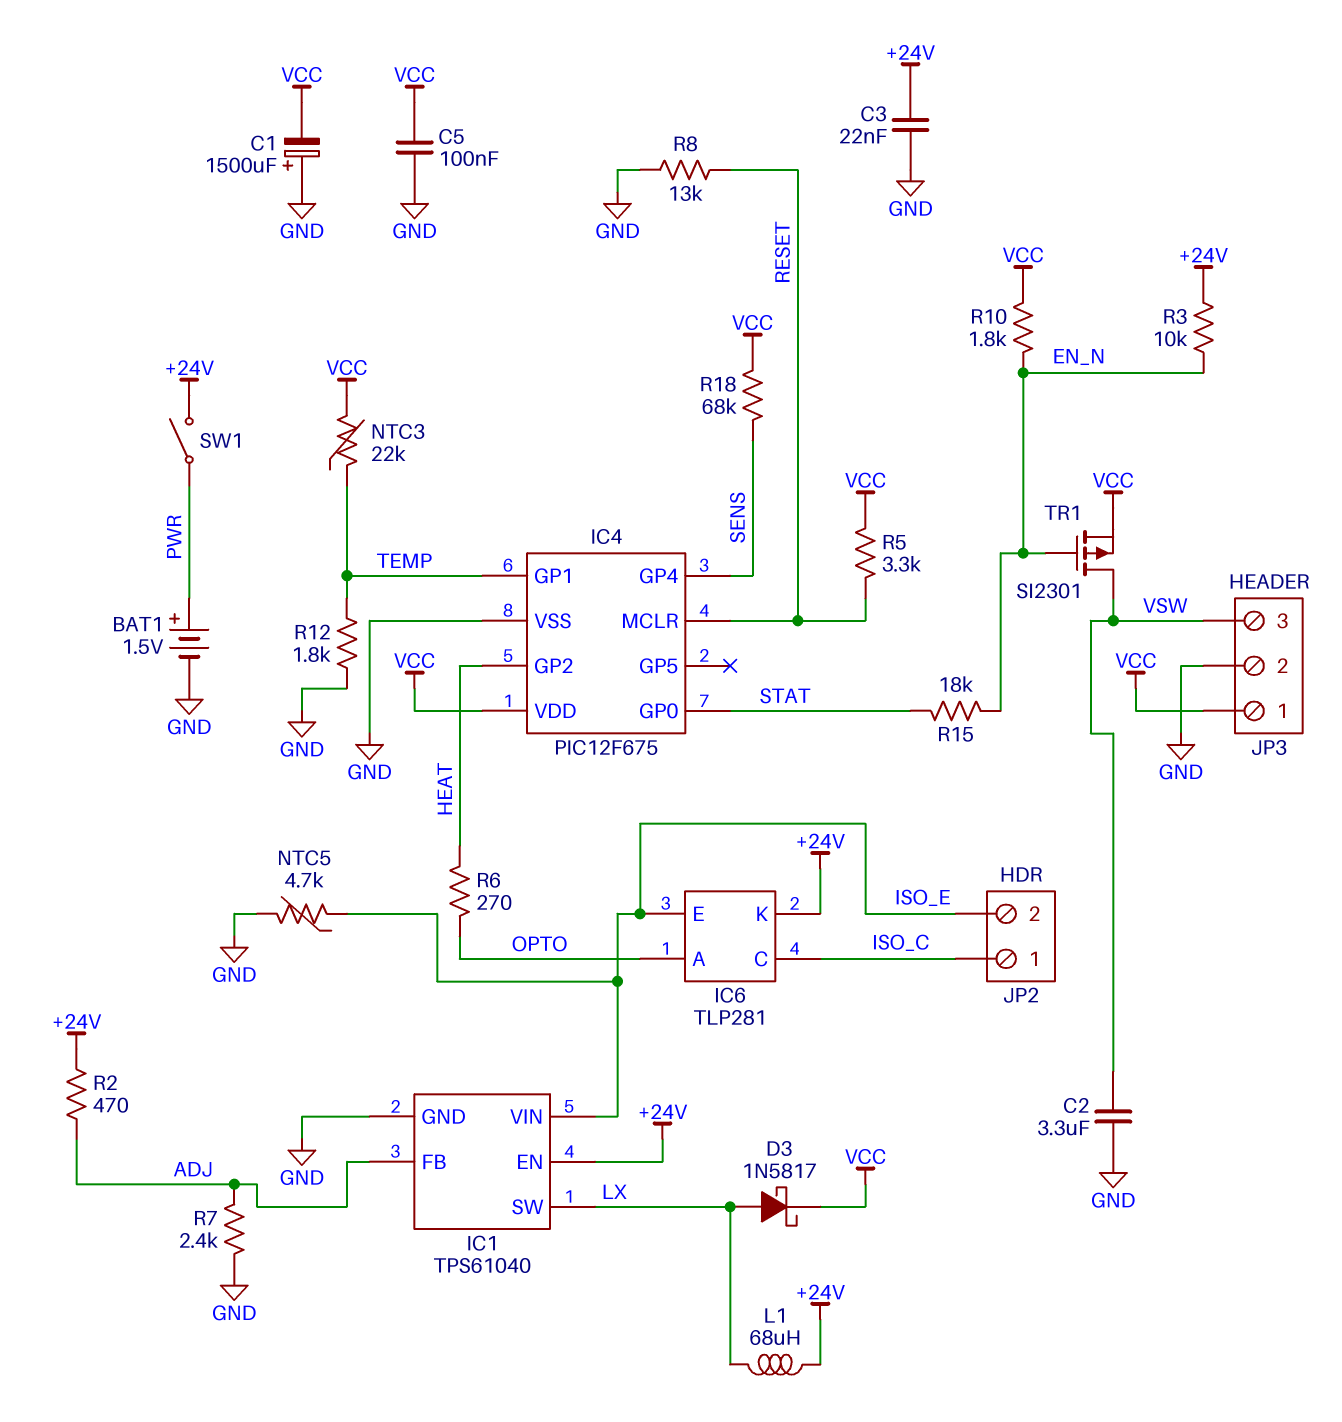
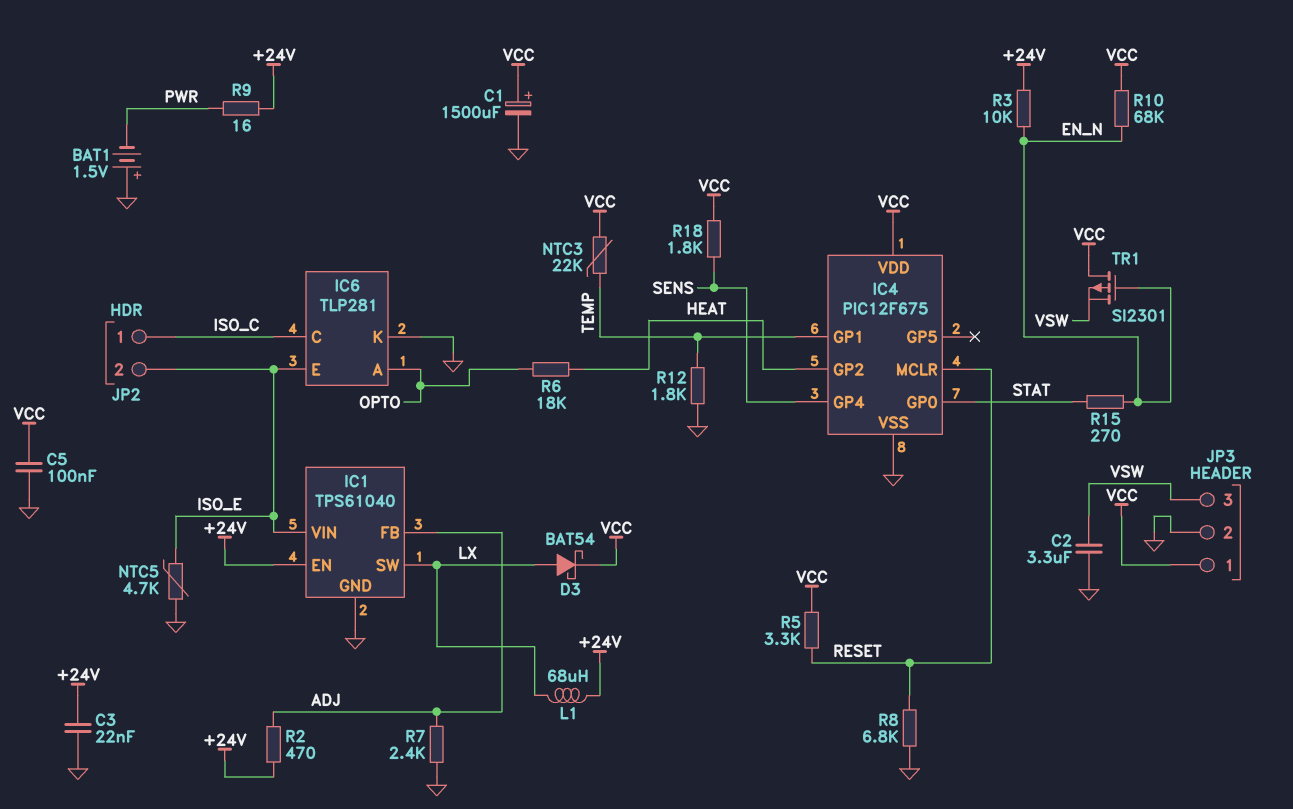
BAT1: 1.5V (plus PWR, minus GND) -> 1.5V (plus GND, minus PWR)
C1: 1500uF (plus GND, minus VCC) -> 1500uF (plus VCC, minus GND)
D3: schottky 1N5817 (A LX, K VCC) -> schottky BAT54 (A LX, K VCC)
IC6 pin K: +24V -> GND
R6: 270 (HEAT, OPTO) -> 18k (HEAT, OPTO)
R8: 13k (GND, RESET) -> 6.8k (GND, RESET)
R9: none -> 16 (+24V, PWR)
R10: 1.8k (EN_N, VCC) -> 68k (EN_N, VCC)
R15: 18k (EN_N, STAT) -> 270 (EN_N, STAT)
R18: 68k (SENS, VCC) -> 1.8k (SENS, VCC)
SW1: switch (+24V, PWR) -> none
TR1: PMOS SI2301 (G EN_N, D VSW, S VCC) -> PMOS SI2301 (G EN_N, D VCC, S VSW)

